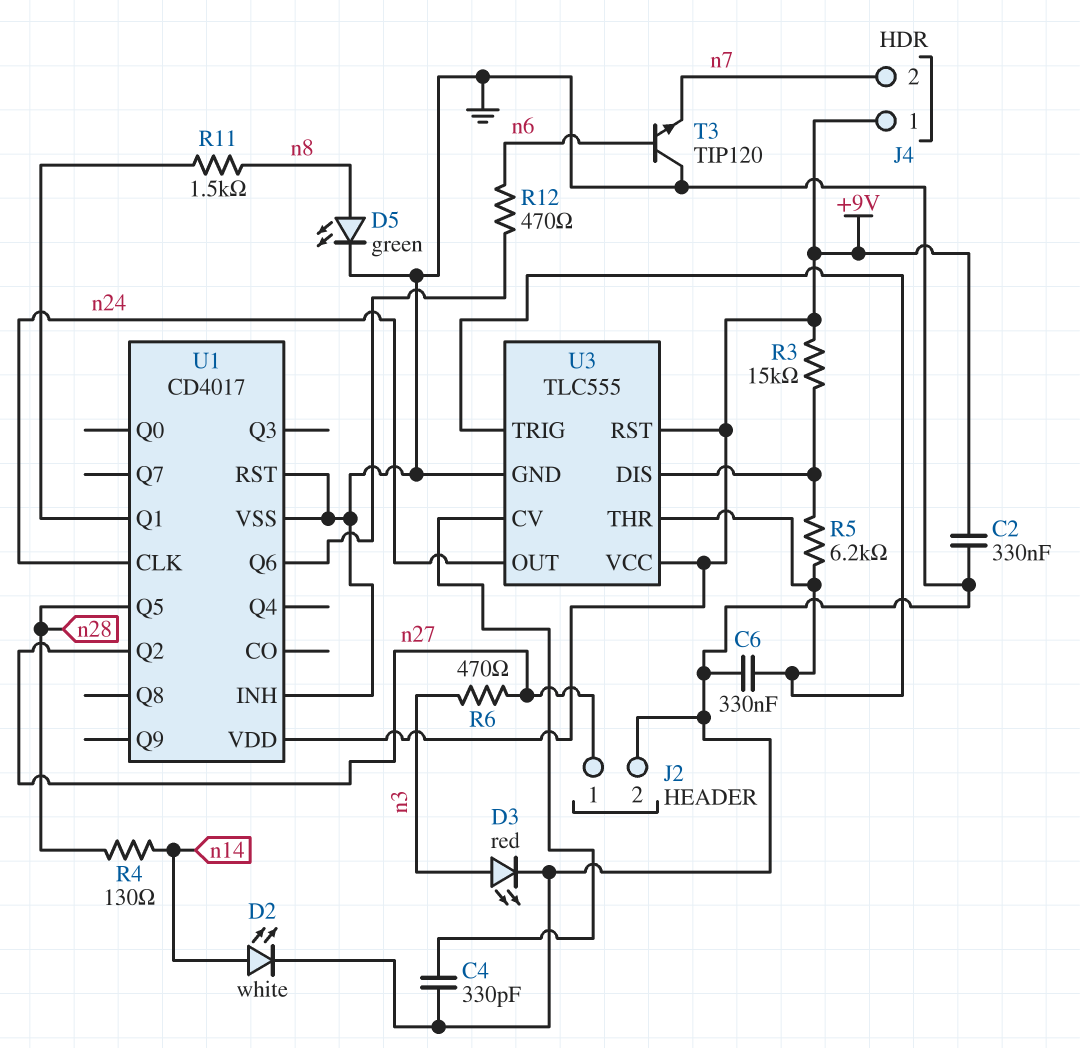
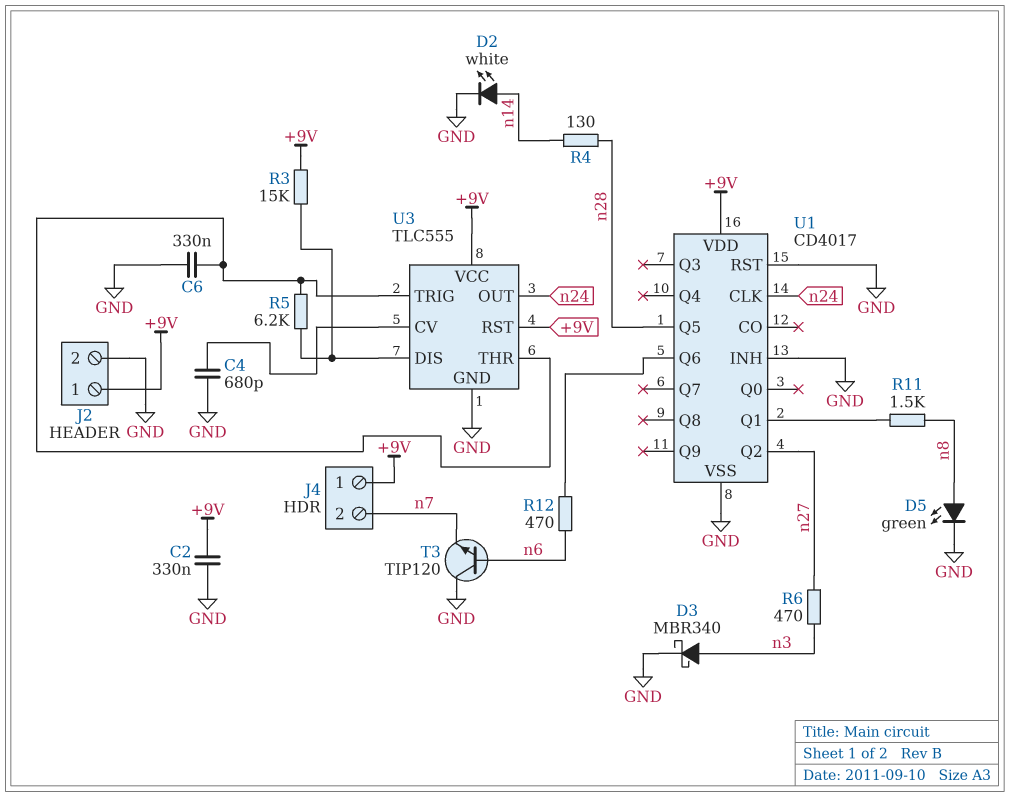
C4: 330pF (GND, U3/CV) -> 680pF (GND, U3/CV)
D3: LED red (A n3, K GND) -> schottky MBR340 (A n3, K GND)
J2 pin 1: n27 -> +9V

